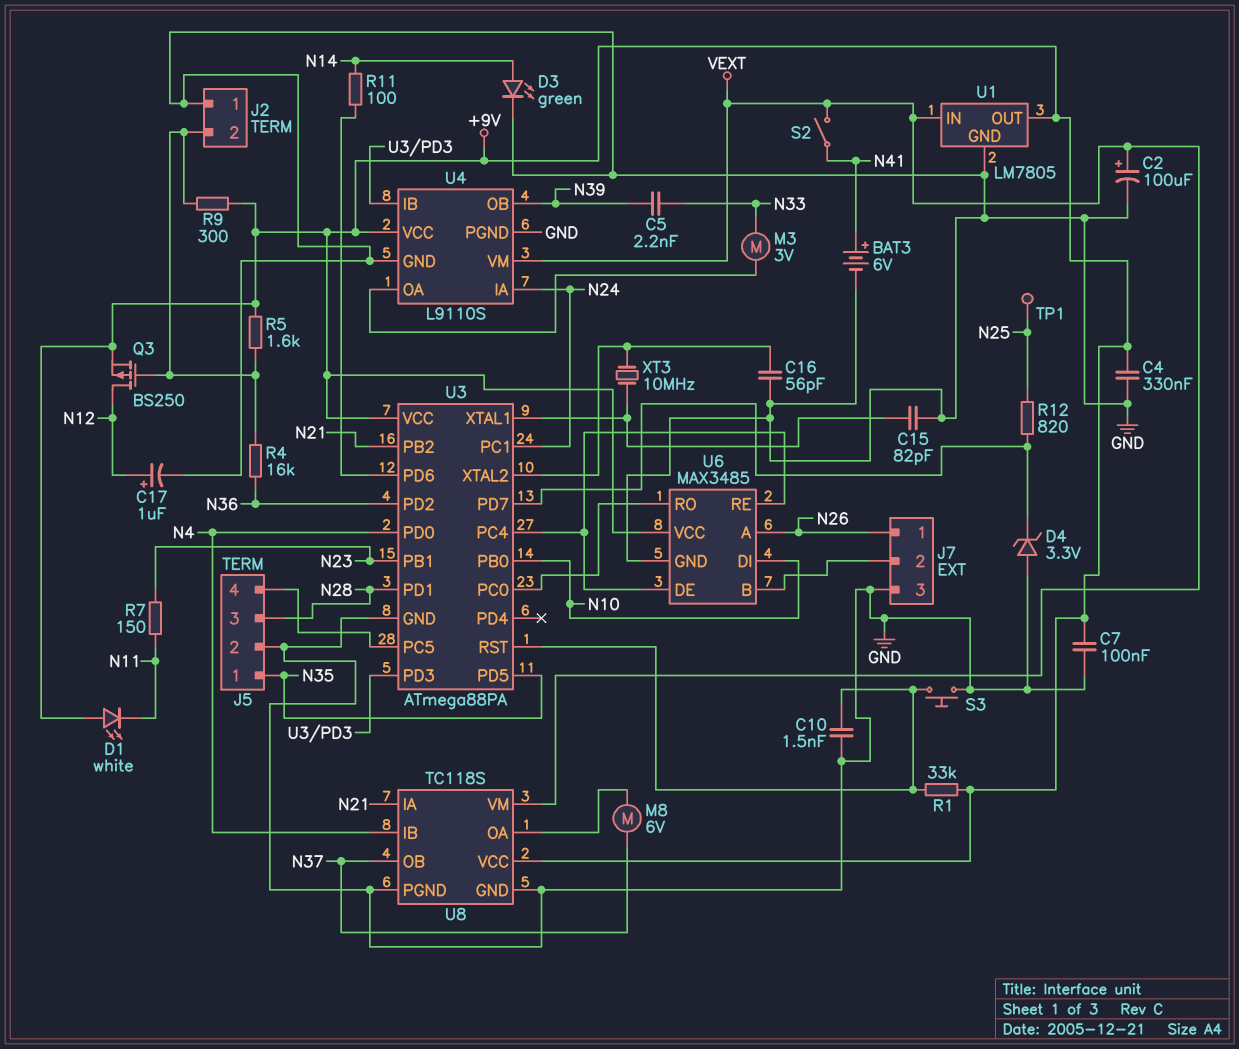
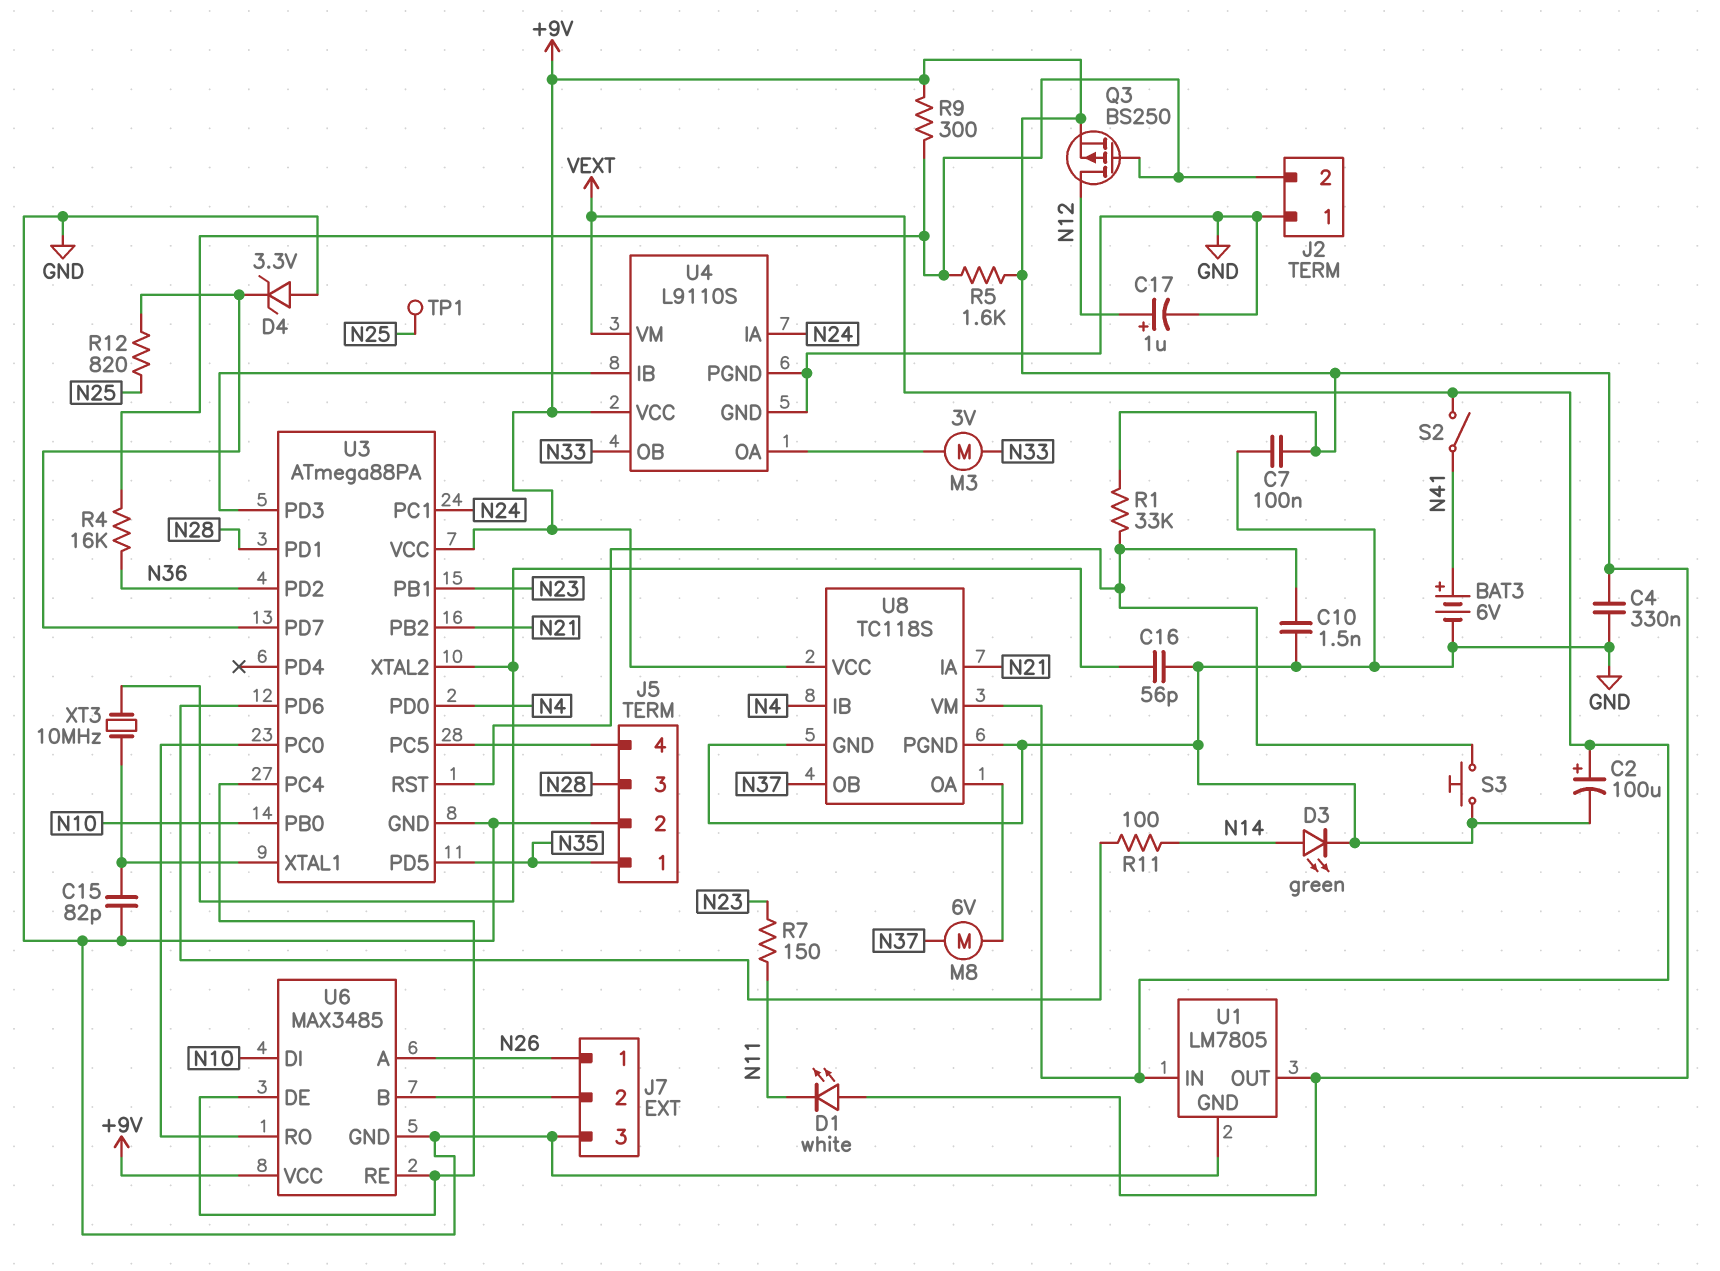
C5: 2.2nF (N33, N39) -> none
U4 pin OB: N39 -> N33

